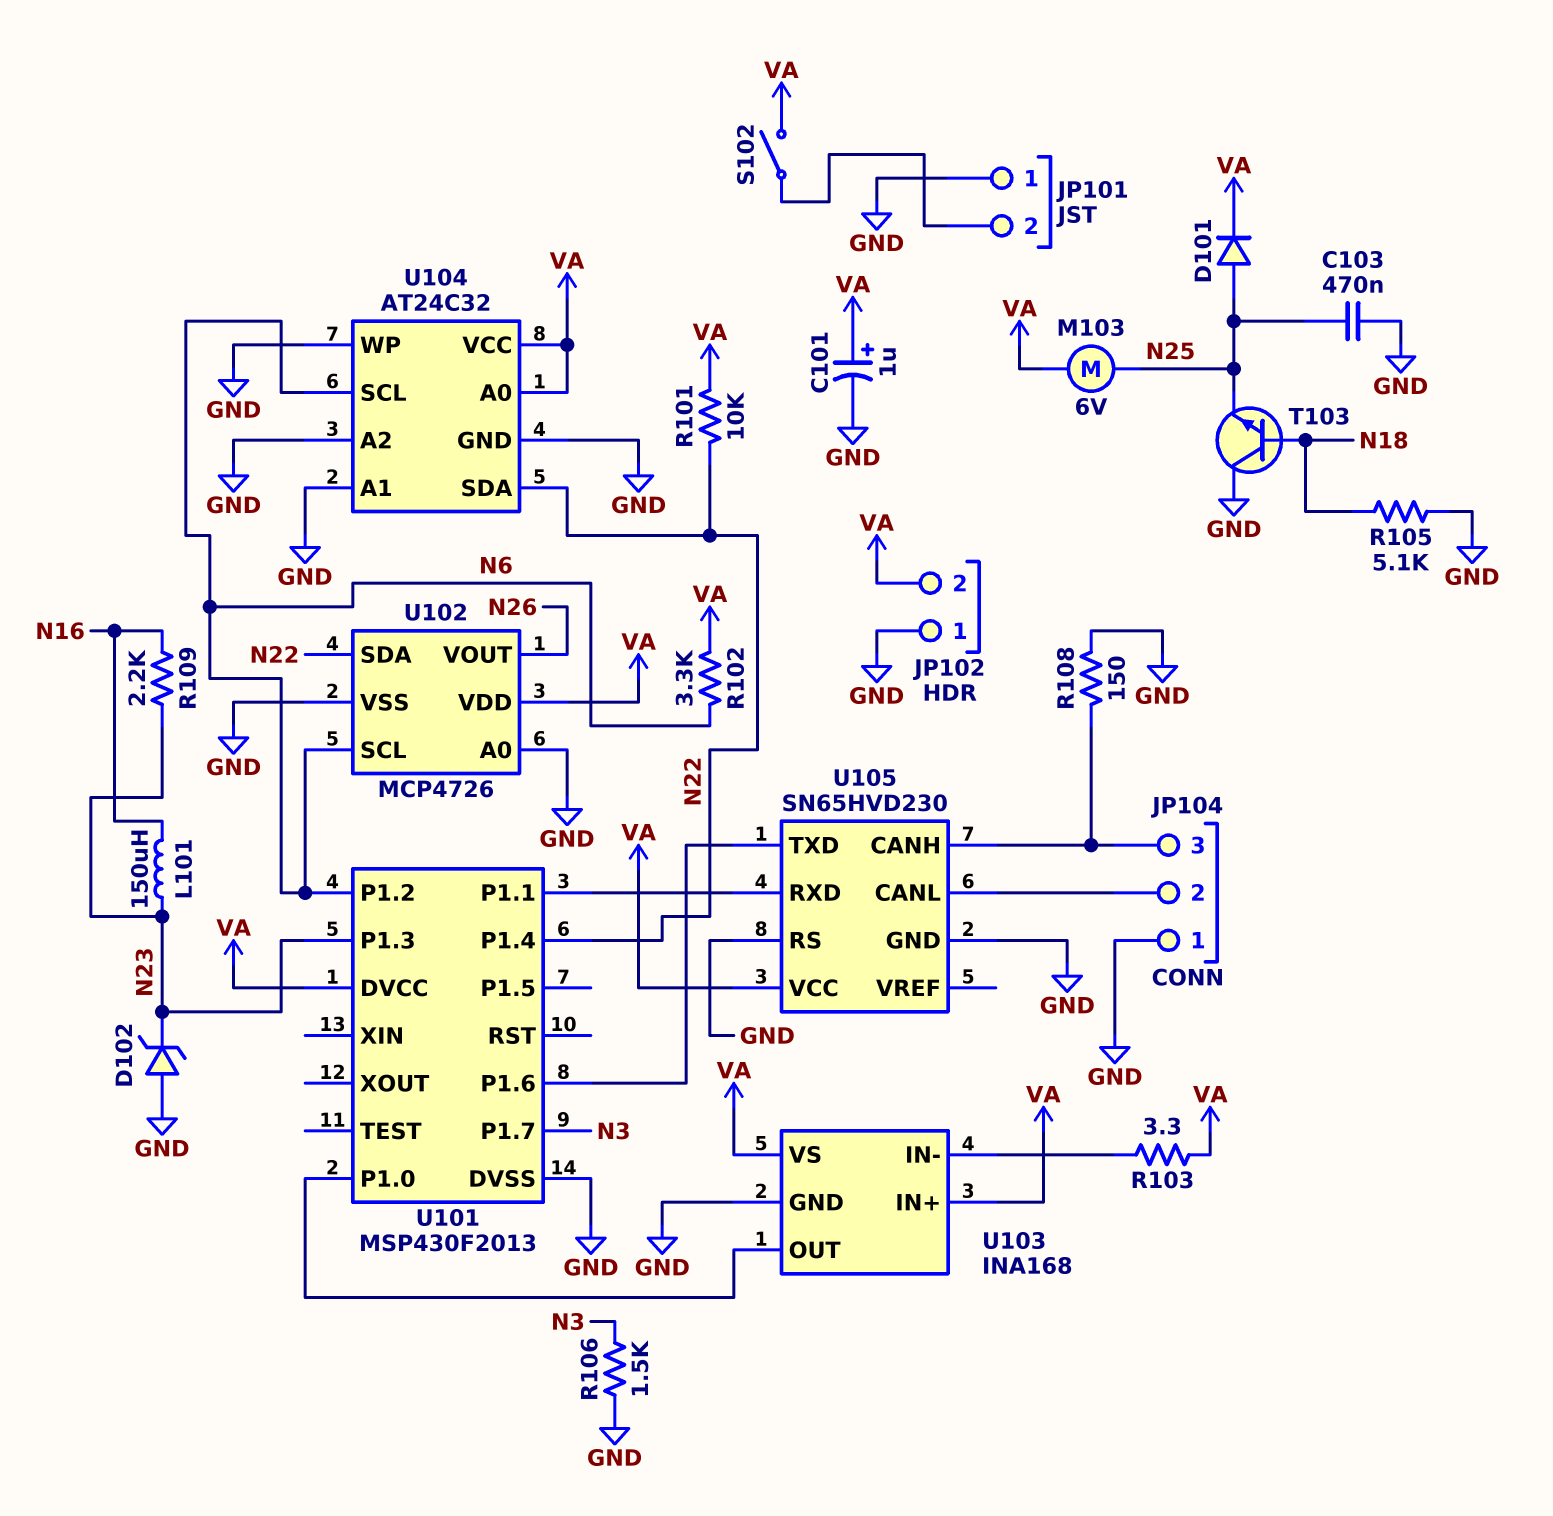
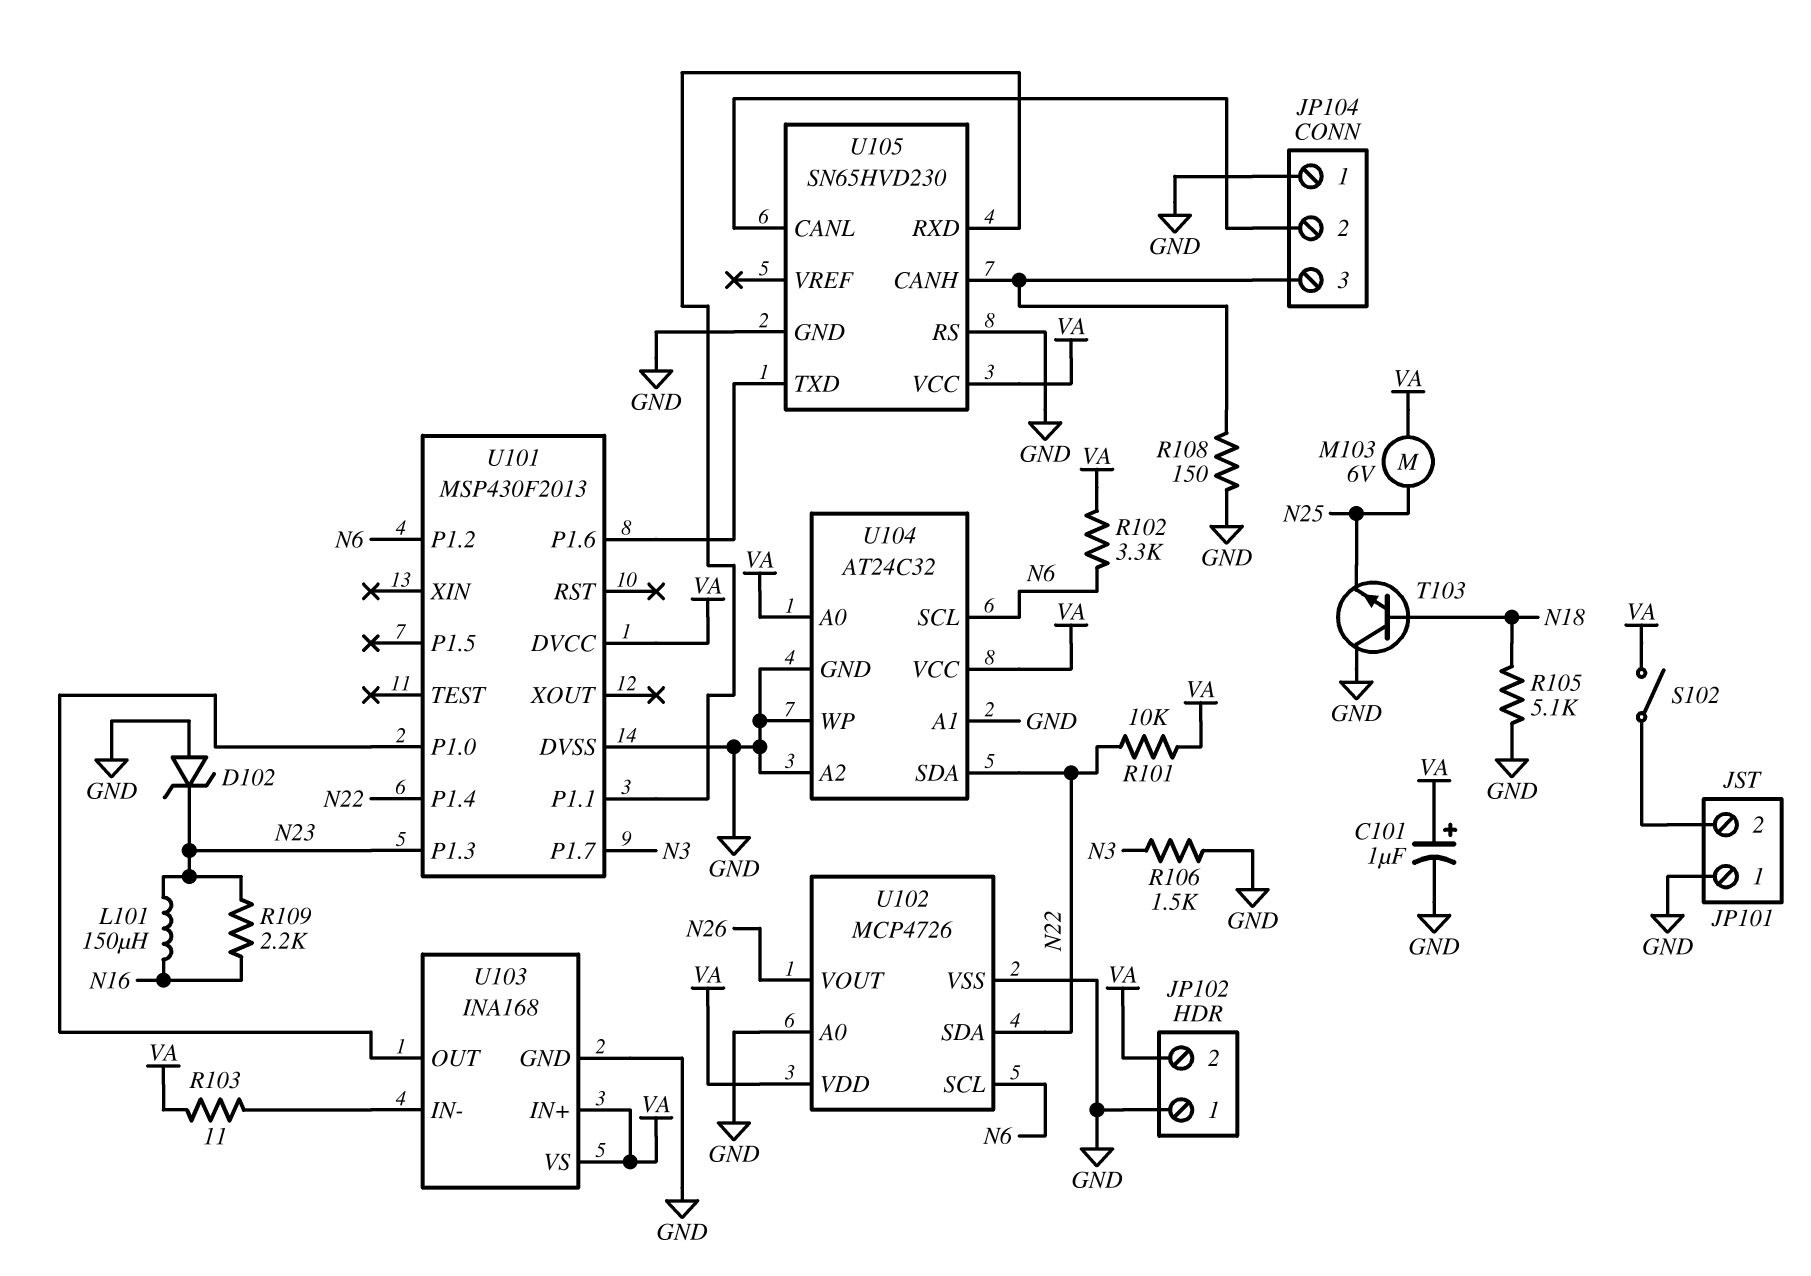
C103: 470nF (GND, N25) -> none
D101: diode (A N25, K VA) -> none
R103: 3.3 (U103/IN-, VA) -> 11 (U103/IN-, VA)

